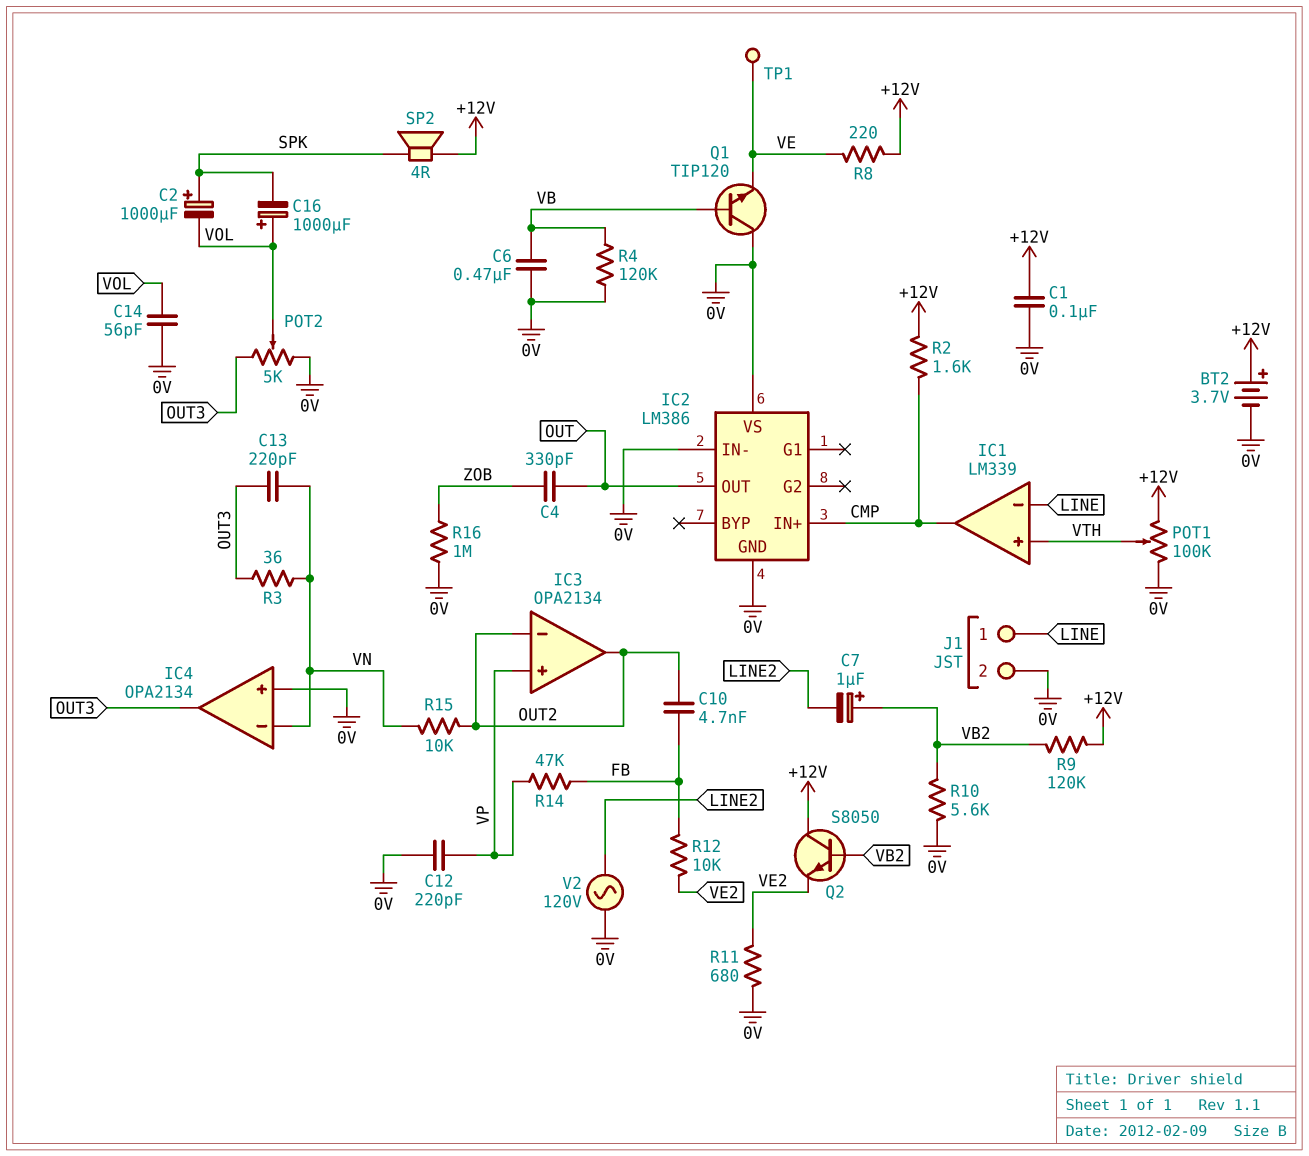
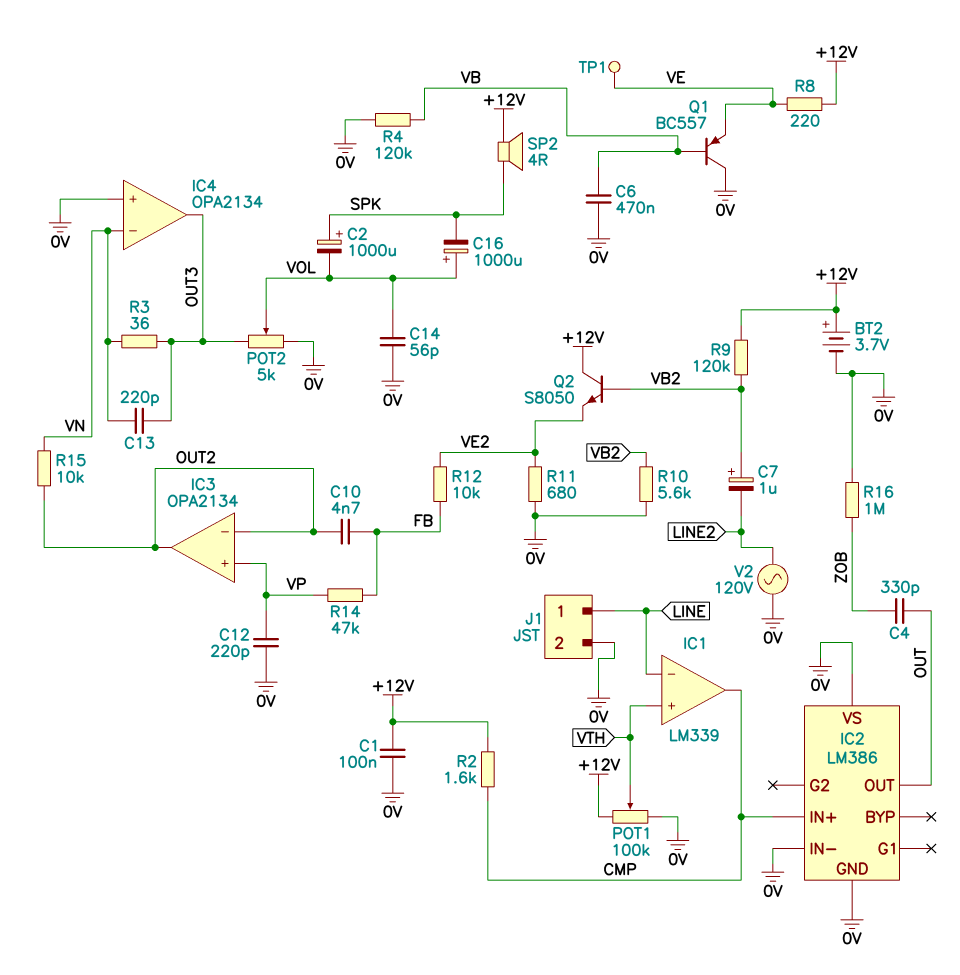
Q1: NPN TIP120 (B VB, C 0V, E VE) -> PNP BC557 (B VB, C 0V, E VE)

